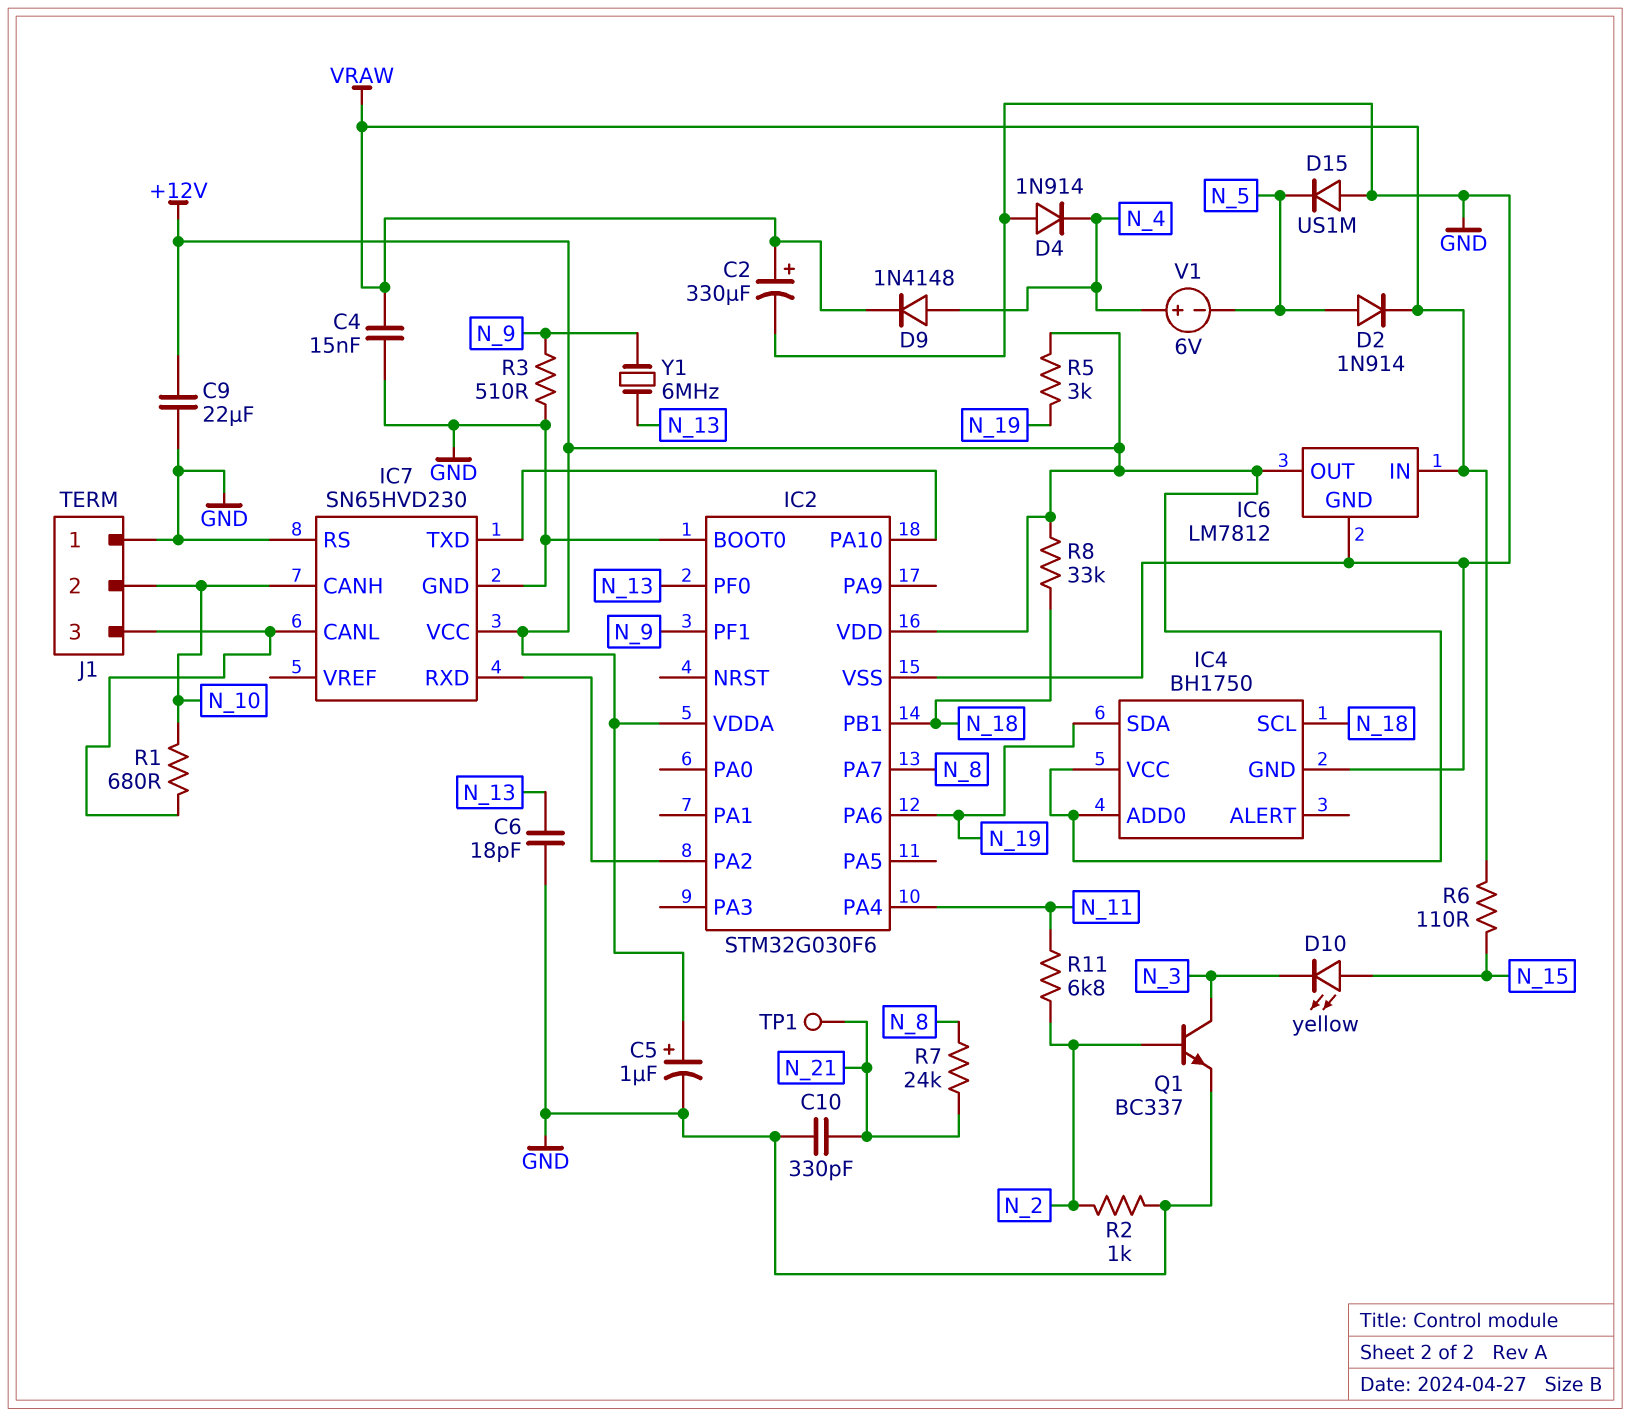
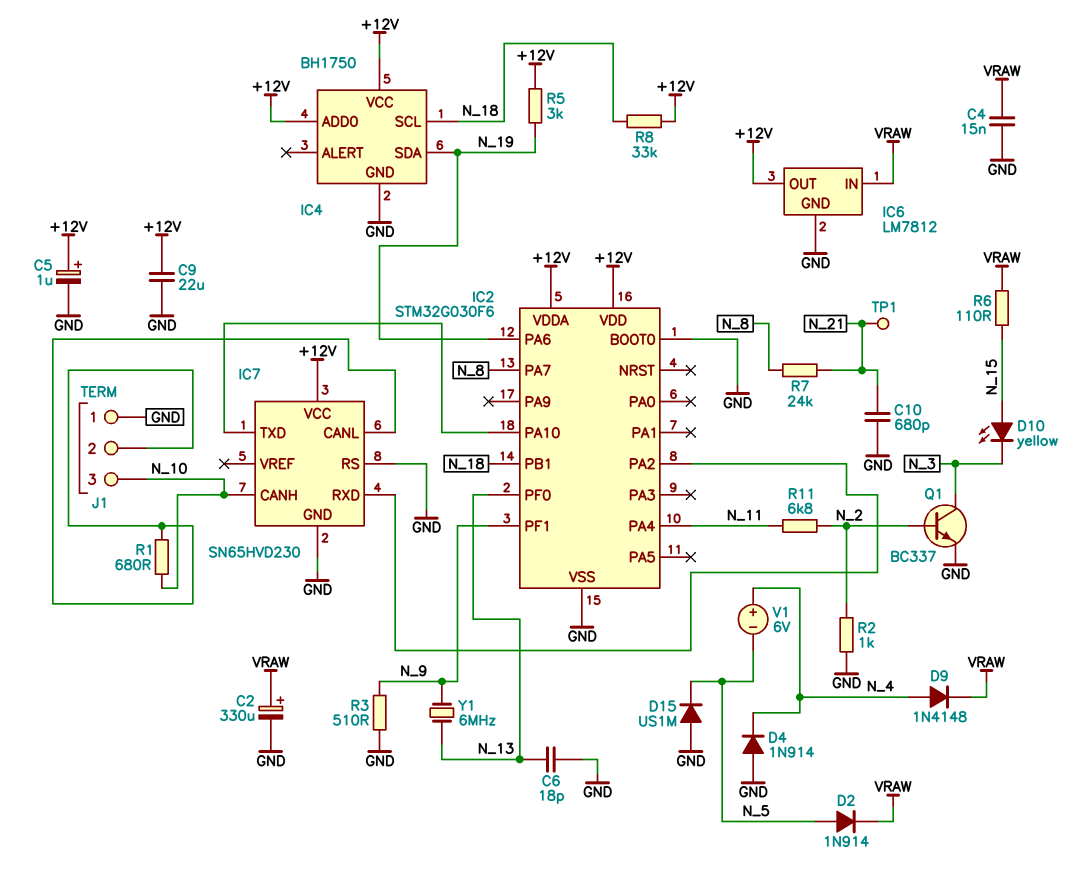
C10: 330pF (GND, N_21) -> 680pF (GND, N_21)
J1 pin 2: N_10 -> IC7/CANL
J1 pin 3: IC7/CANL -> N_10

